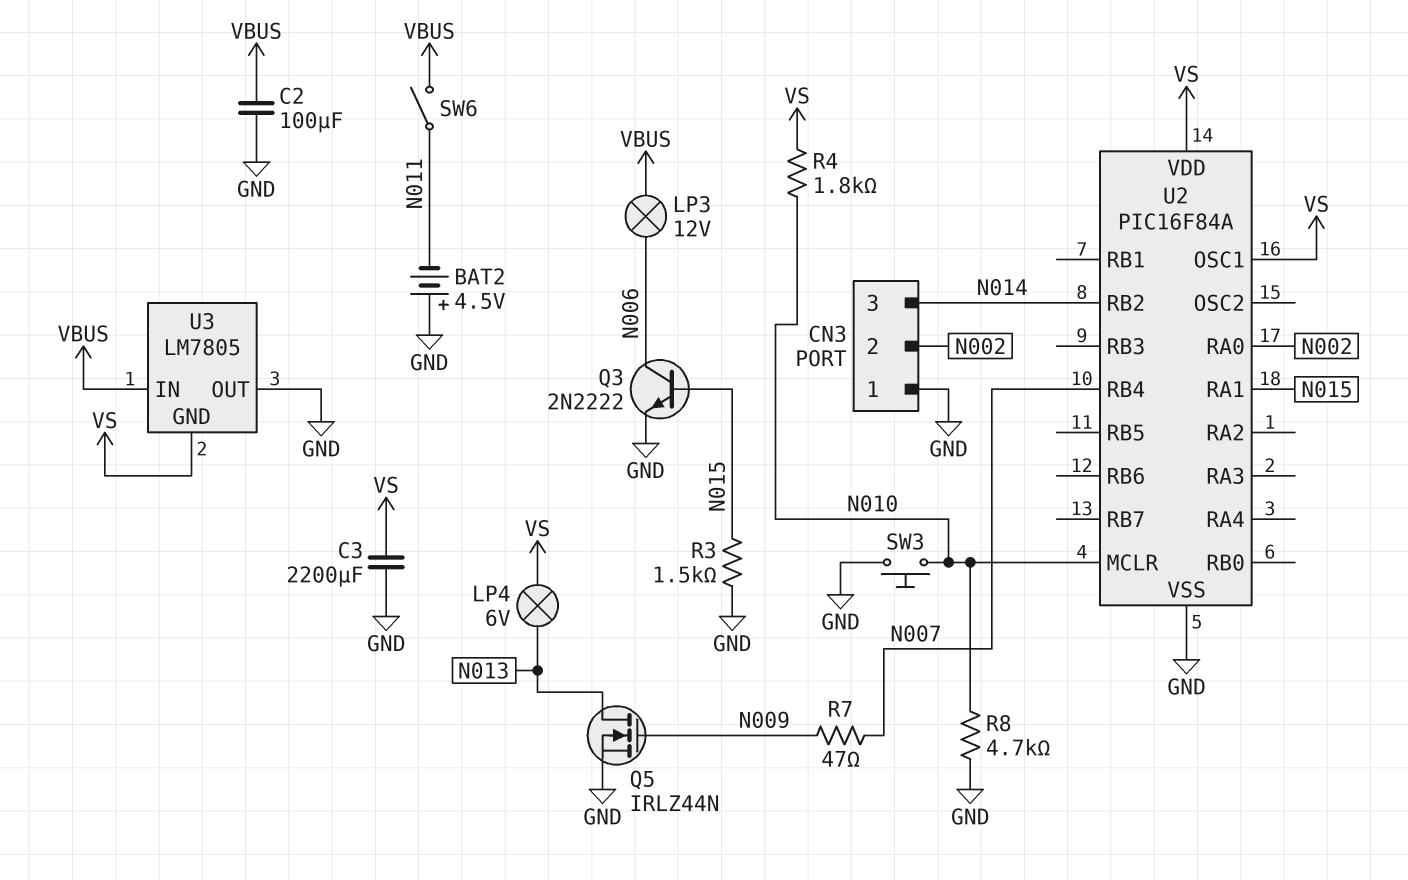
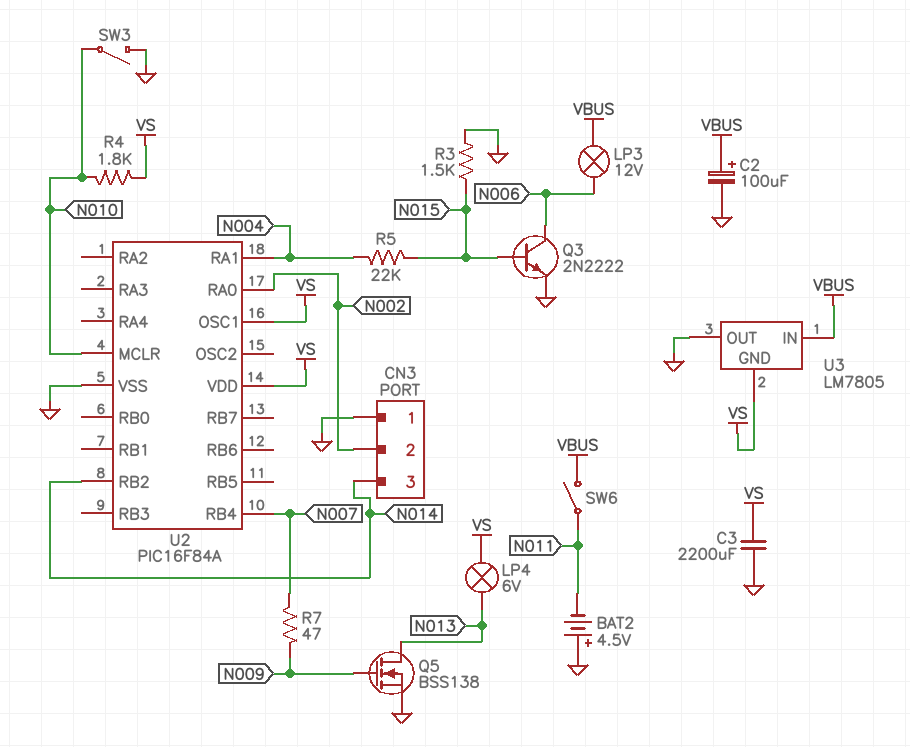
C2: 100uF (GND, VBUS) -> 100uF (plus VBUS, minus GND)
Q5: NMOS IRLZ44N (G N009, D N013, S GND) -> NMOS BSS138 (G N009, D N013, S GND)
R5: none -> 22k (N004, N015)
R8: 4.7k (GND, N010) -> none
SW3: button (GND, N010) -> switch (GND, N010)
U2 pin RA1: N015 -> N004

